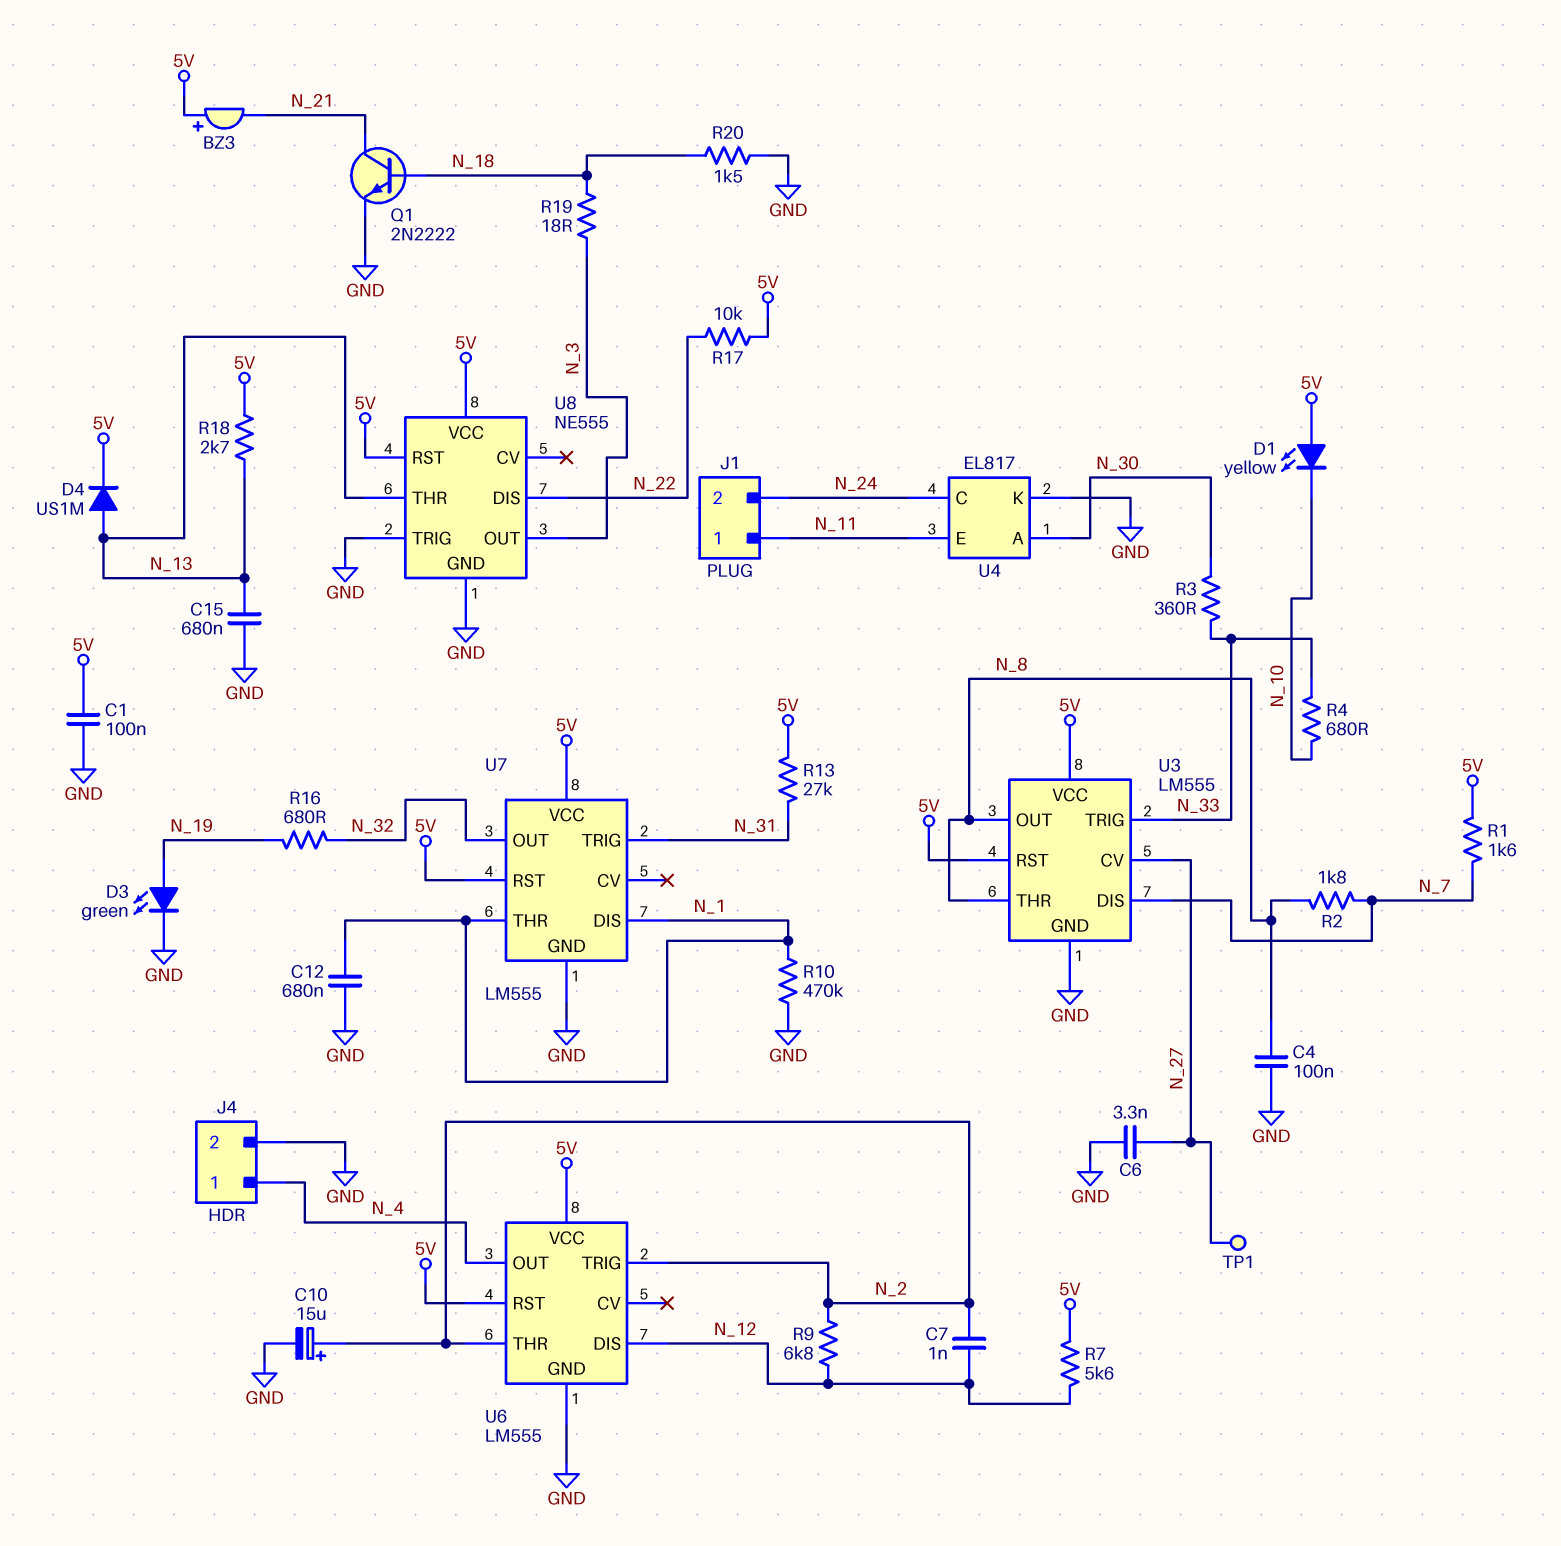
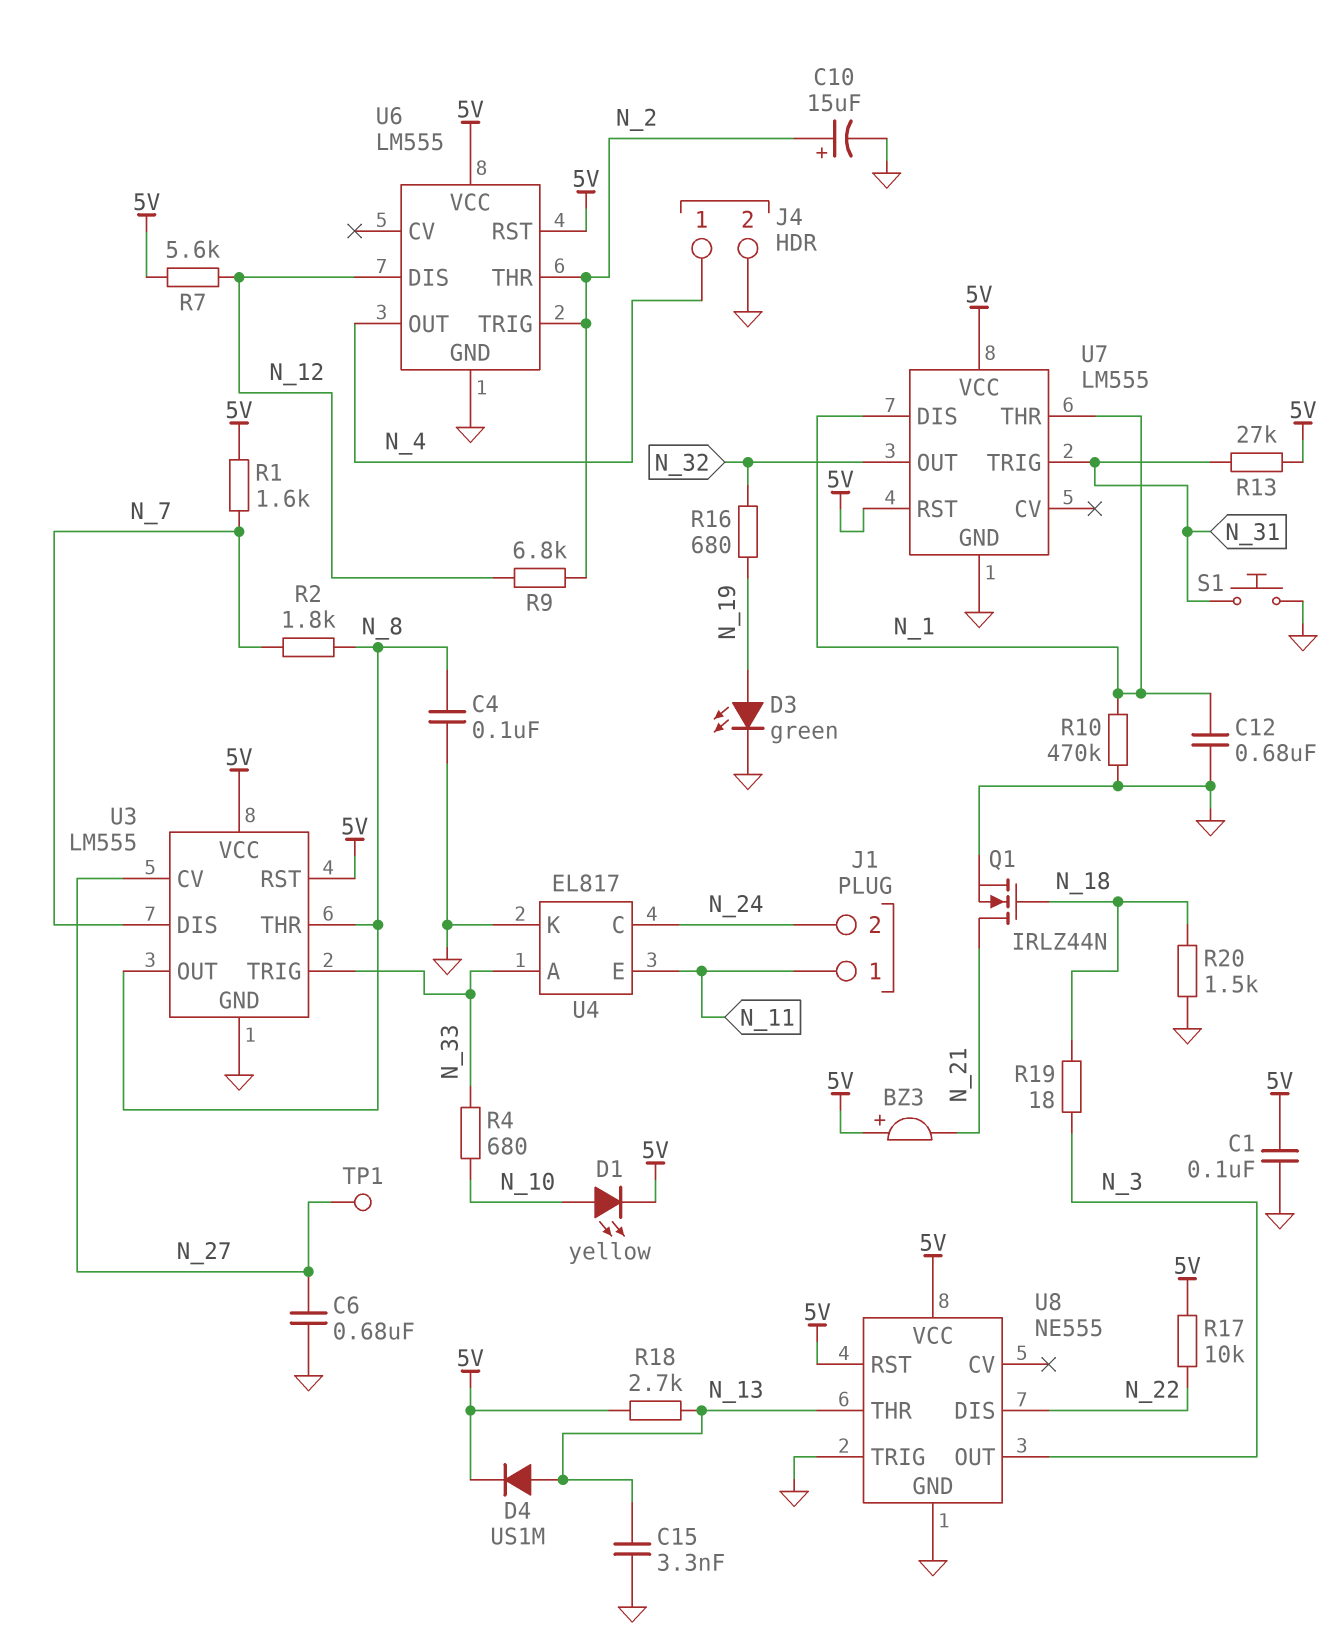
C6: 3.3nF (GND, N_27) -> 680nF (GND, N_27)
C7: 1nF (N_2, N_12) -> none
C15: 680nF (GND, N_13) -> 3.3nF (GND, N_13)
D1: LED yellow (A 5V, K N_10) -> LED yellow (A N_10, K 5V)
Q1: NPN 2N2222 (B N_18, C N_21, E GND) -> NMOS IRLZ44N (G N_18, D N_21, S GND)
R3: 360 (N_30, N_33) -> none
S1: none -> button (GND, N_31)
U4 pin A: N_30 -> N_33

